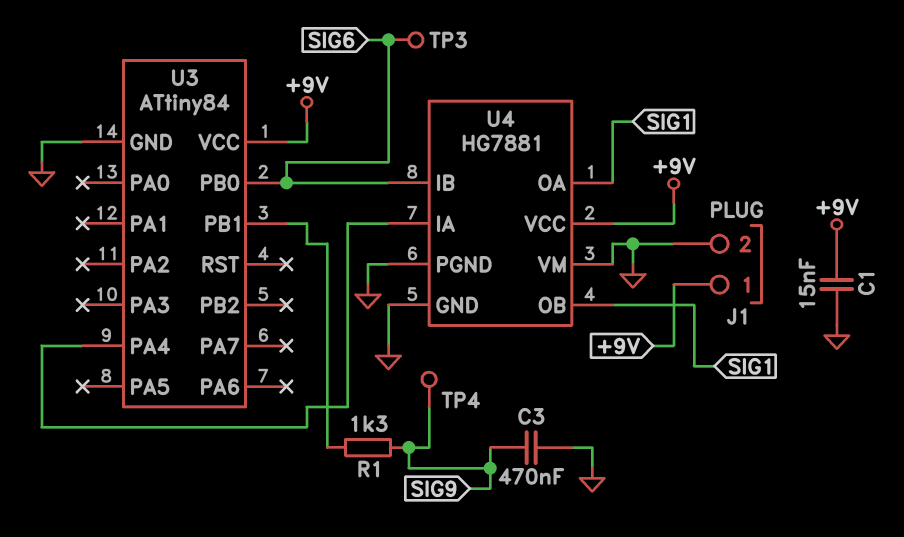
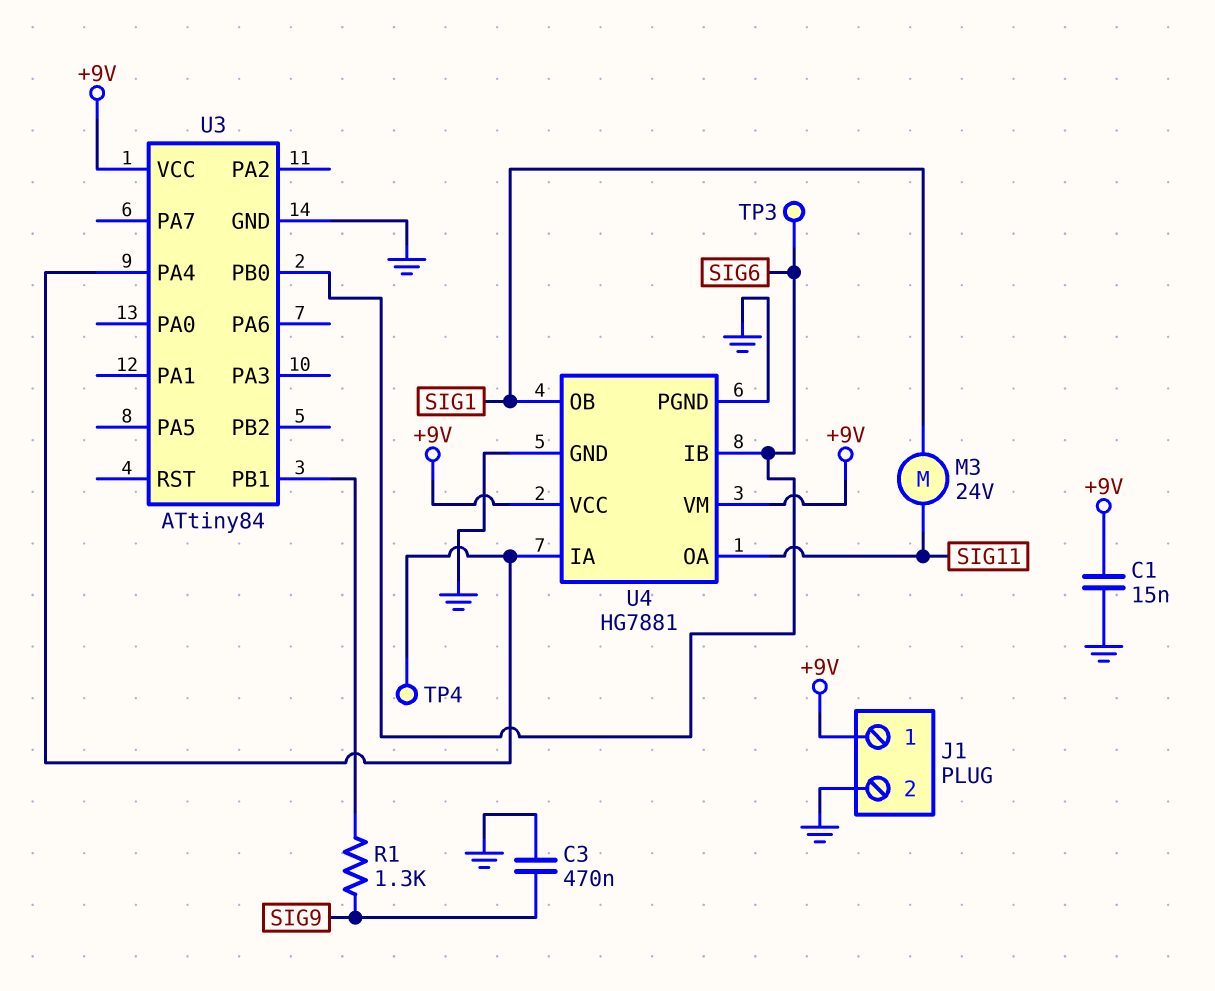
M3: none -> motor 24V (SIG1, SIG11)
TP4: test point (SIG9) -> test point (U3/PA4)
U4 pin OA: SIG1 -> SIG11
U4 pin VM: GND -> +9V

